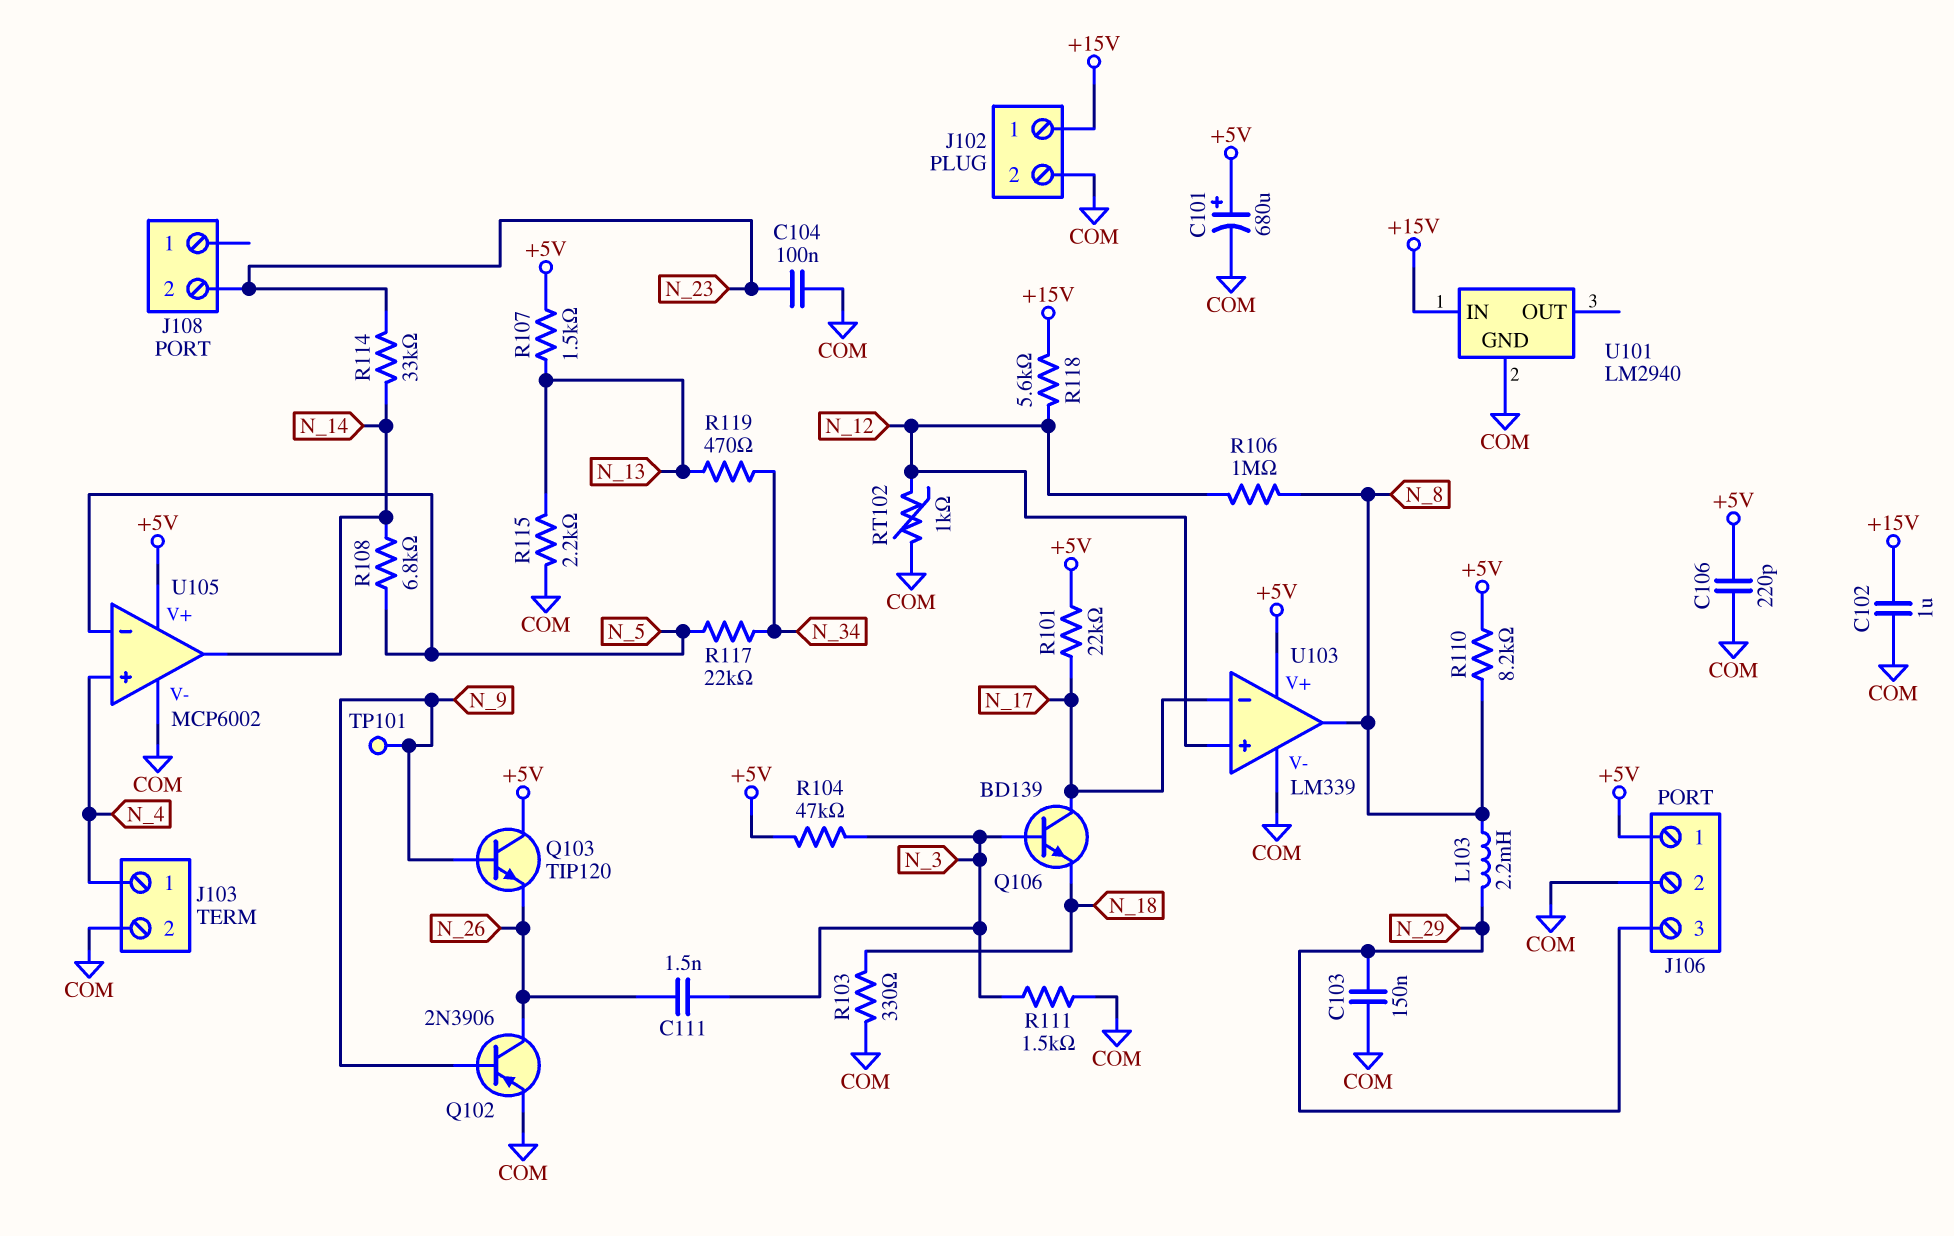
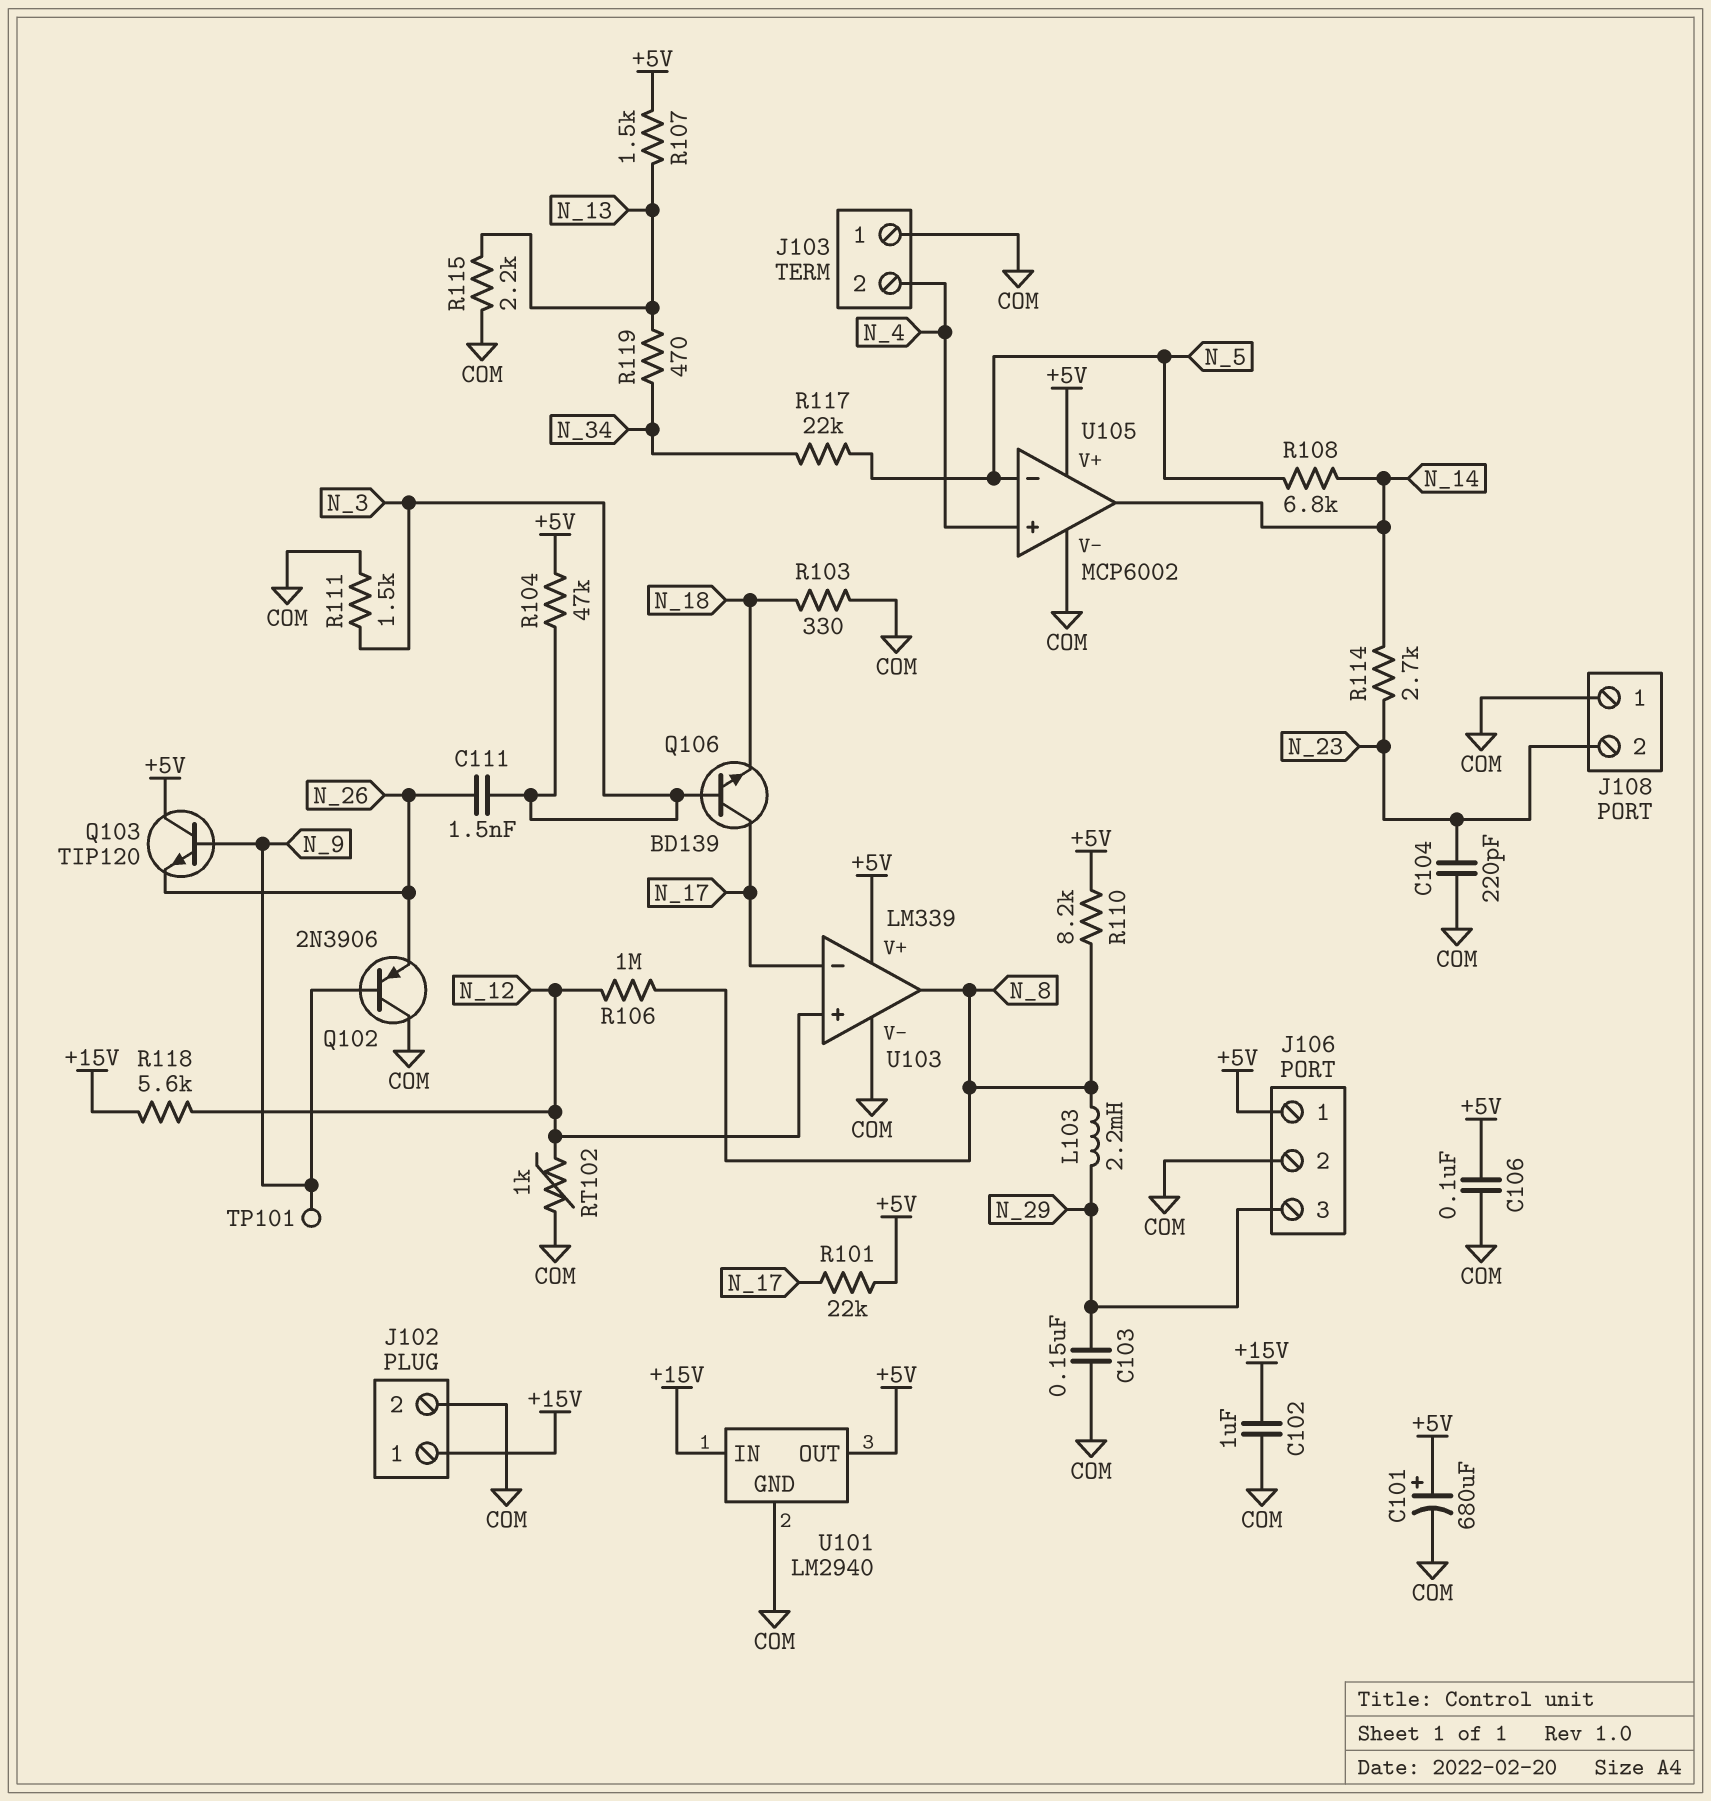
C104: 100nF (COM, N_23) -> 220pF (COM, N_23)
C106: 220pF (+5V, COM) -> 100nF (+5V, COM)
J103 pin 1: N_4 -> COM
J103 pin 2: COM -> N_4
J108 pin 1: none -> COM
Q102: PNP 2N3906 (B N_9, C N_26, E COM) -> PNP 2N3906 (B N_9, C COM, E N_26)
R114: 33k (N_14, N_23) -> 2.7k (N_14, N_23)
U101 pin OUT: none -> +5V

